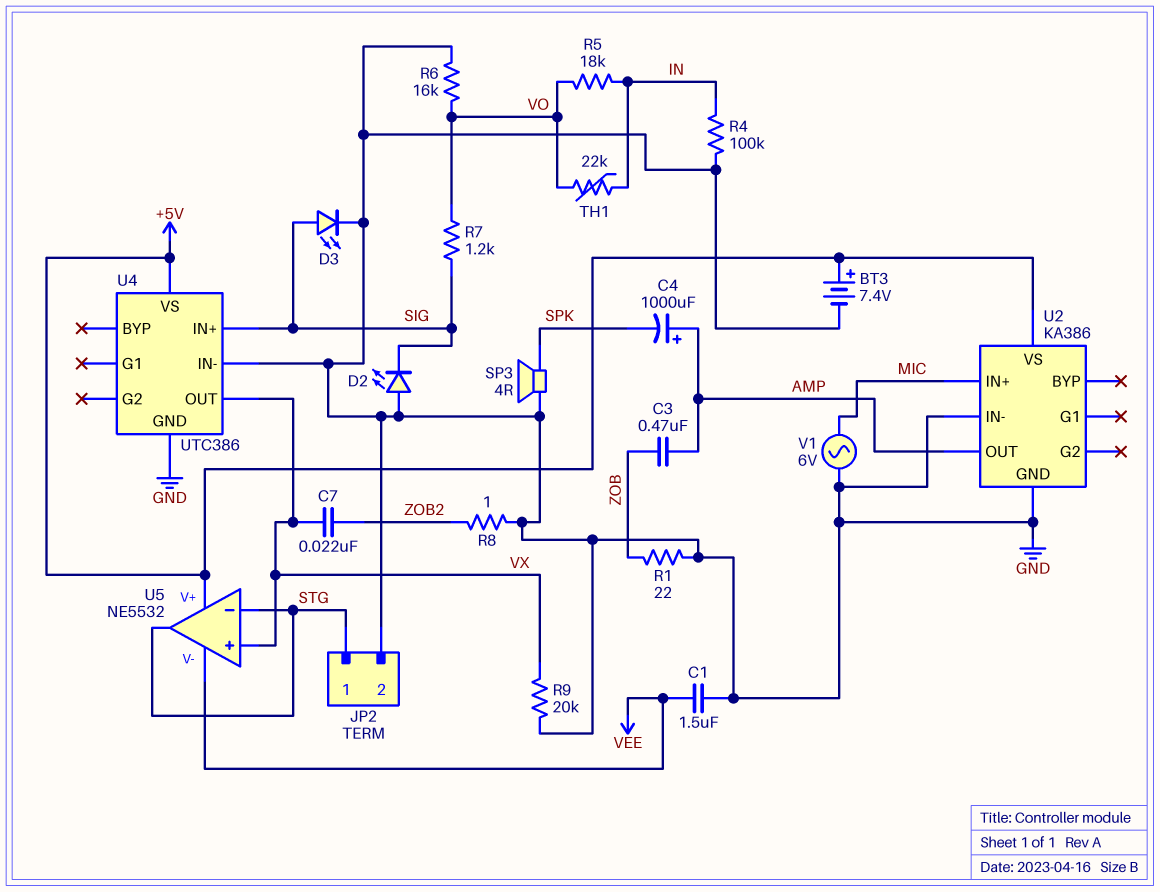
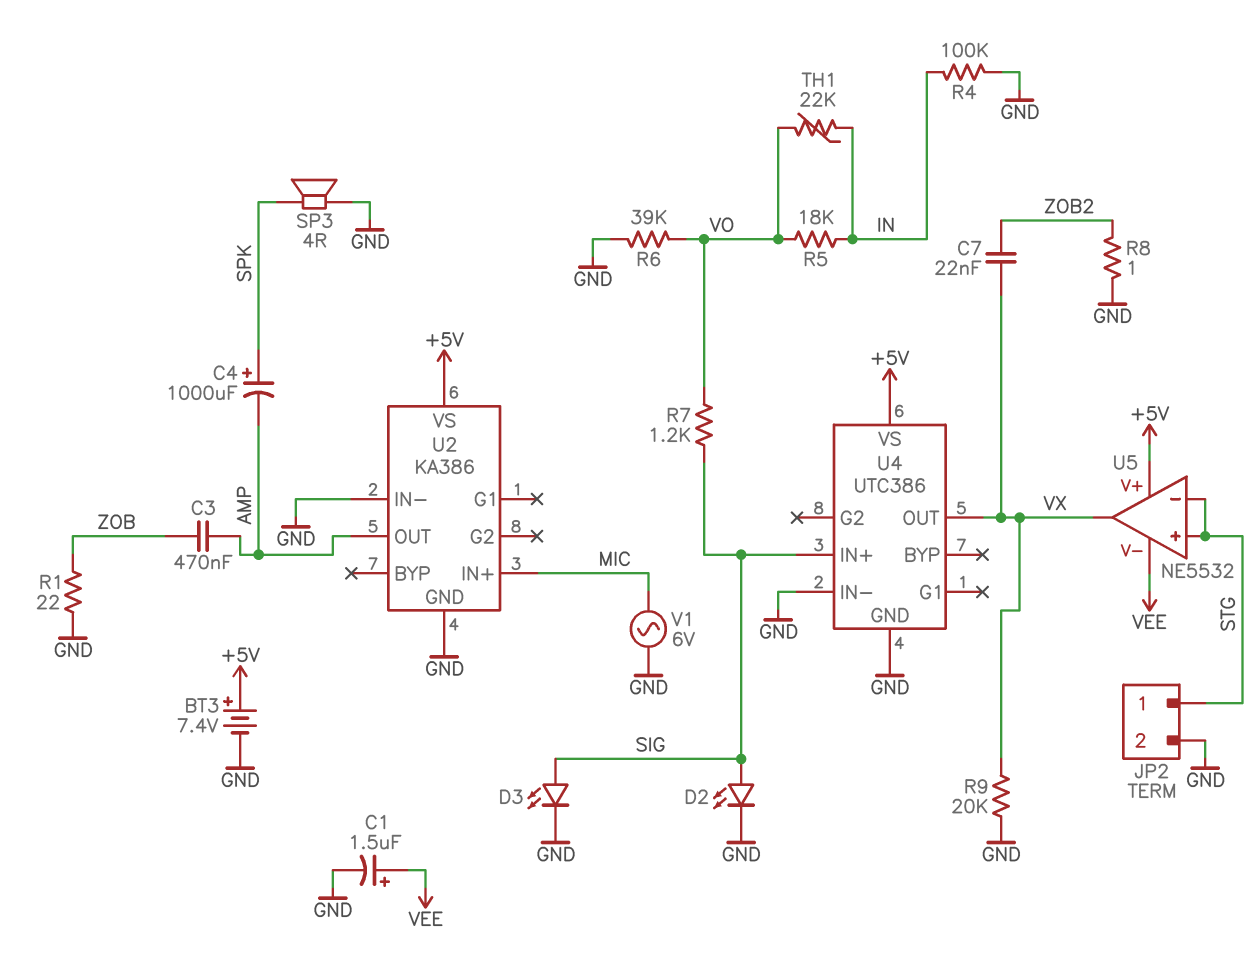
C1: 1.5uF (GND, VEE) -> 1.5uF (plus VEE, minus GND)
C4: 1000uF (plus AMP, minus SPK) -> 1000uF (plus SPK, minus AMP)
D2: LED (A GND, K SIG) -> LED (A SIG, K GND)
R6: 16k (GND, VO) -> 39k (GND, VO)
U5 pin in+: VX -> STG
U5 pin out: STG -> VX

